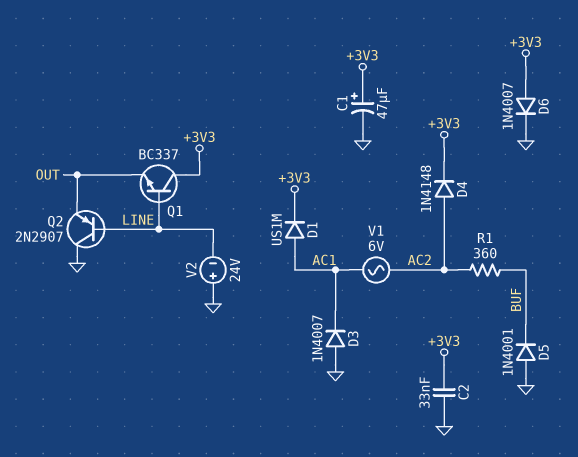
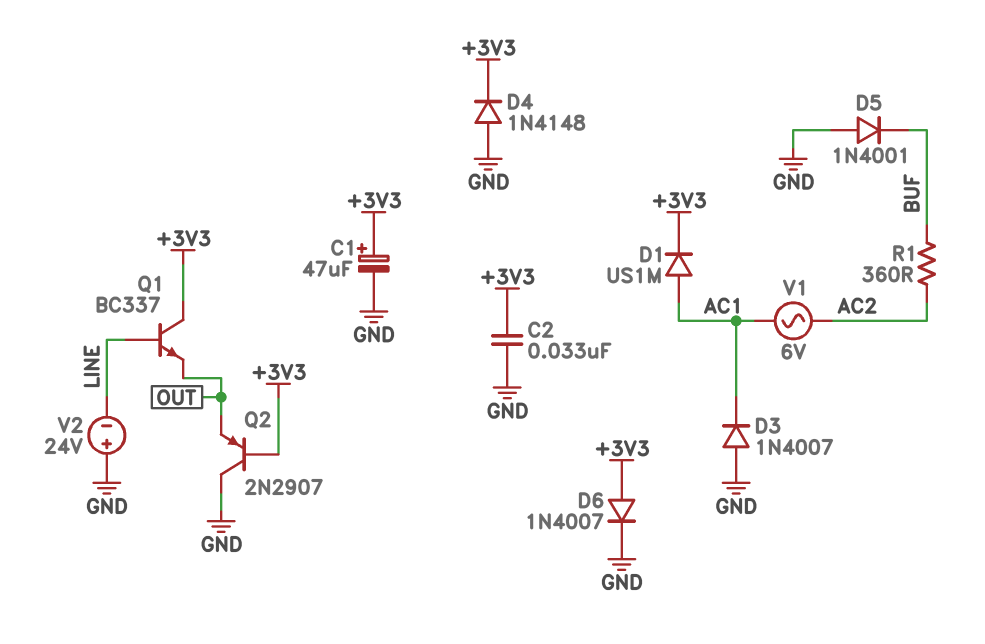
D4: diode 1N4148 (A AC2, K +3V3) -> diode 1N4148 (A GND, K +3V3)
Q2: PNP 2N2907 (B LINE, C GND, E OUT) -> PNP 2N2907 (B +3V3, C GND, E OUT)

